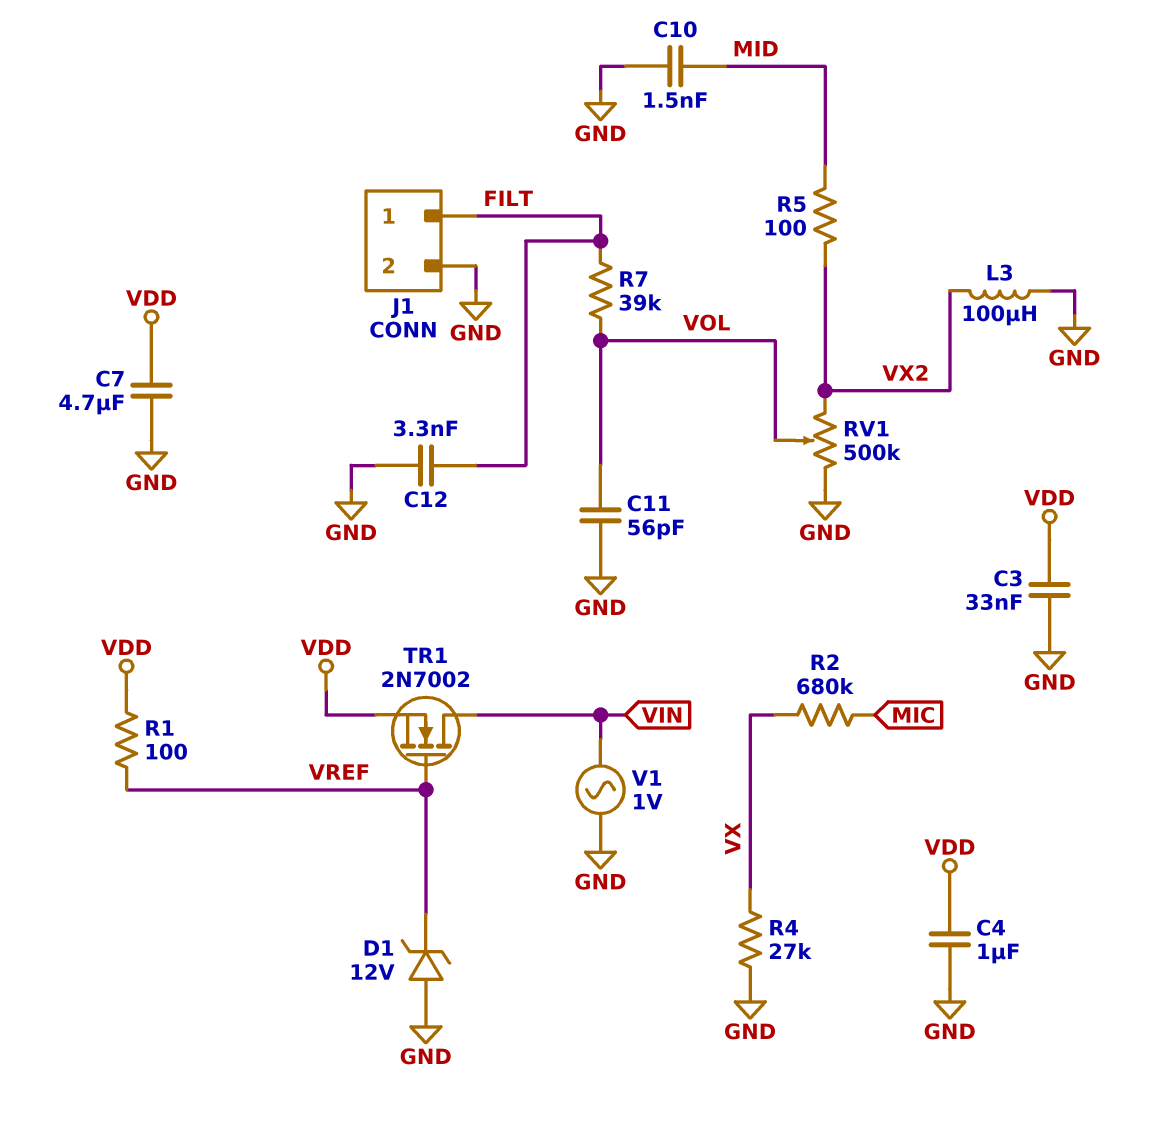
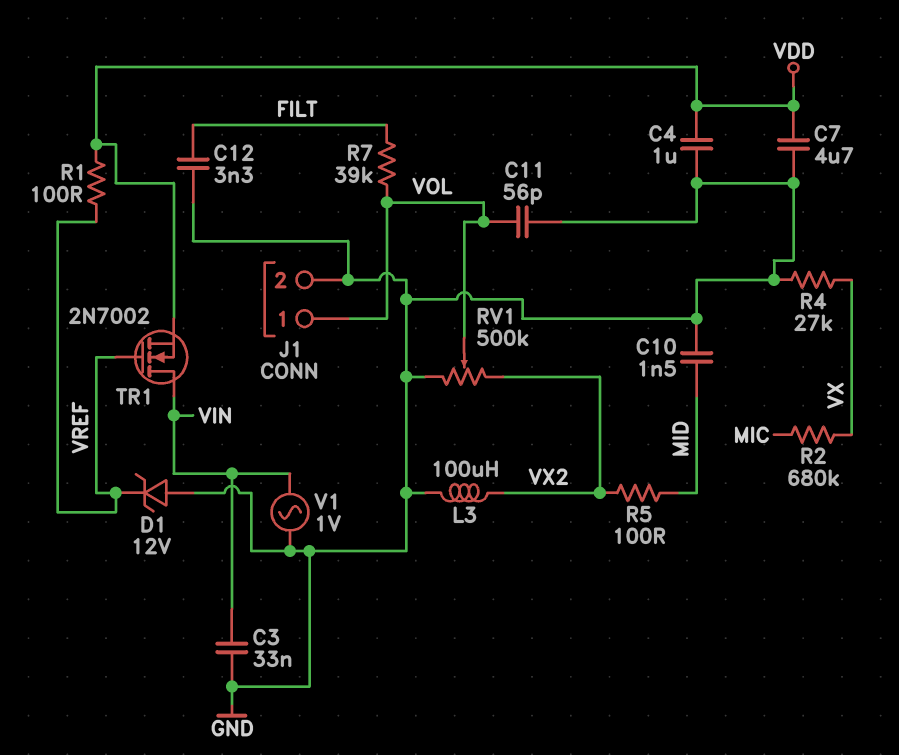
C3: 33nF (GND, VDD) -> 33nF (GND, VIN)
J1 pin 1: FILT -> VOL

